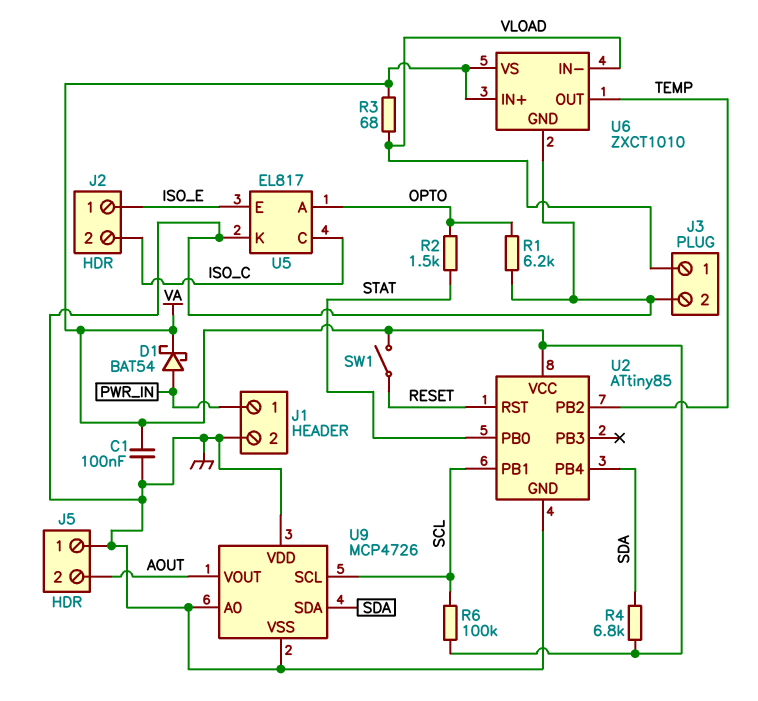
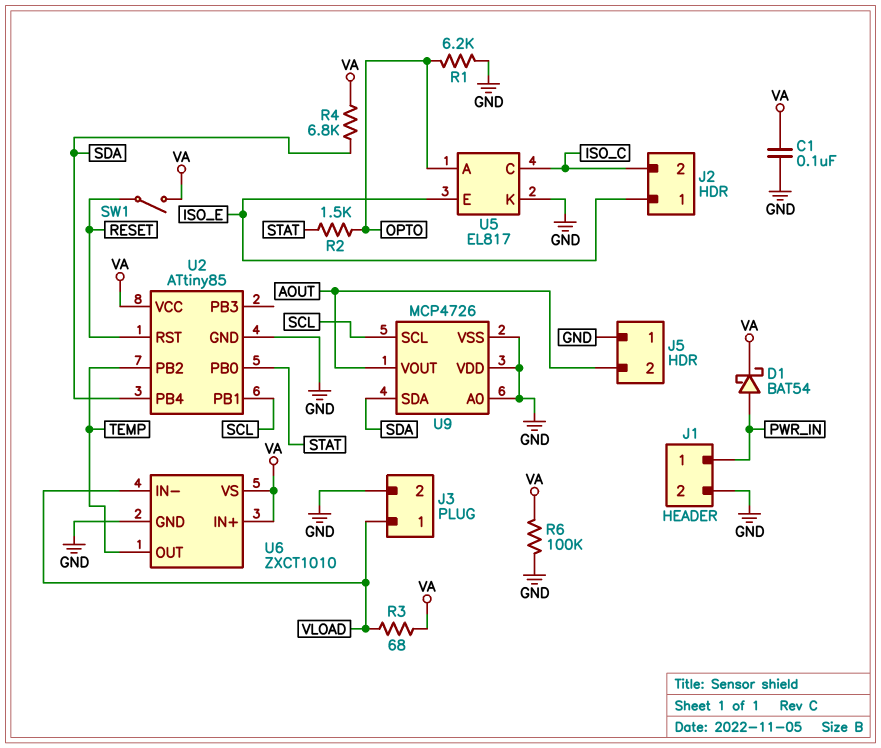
R6: 100k (SCL, VA) -> 100k (GND, VA)

